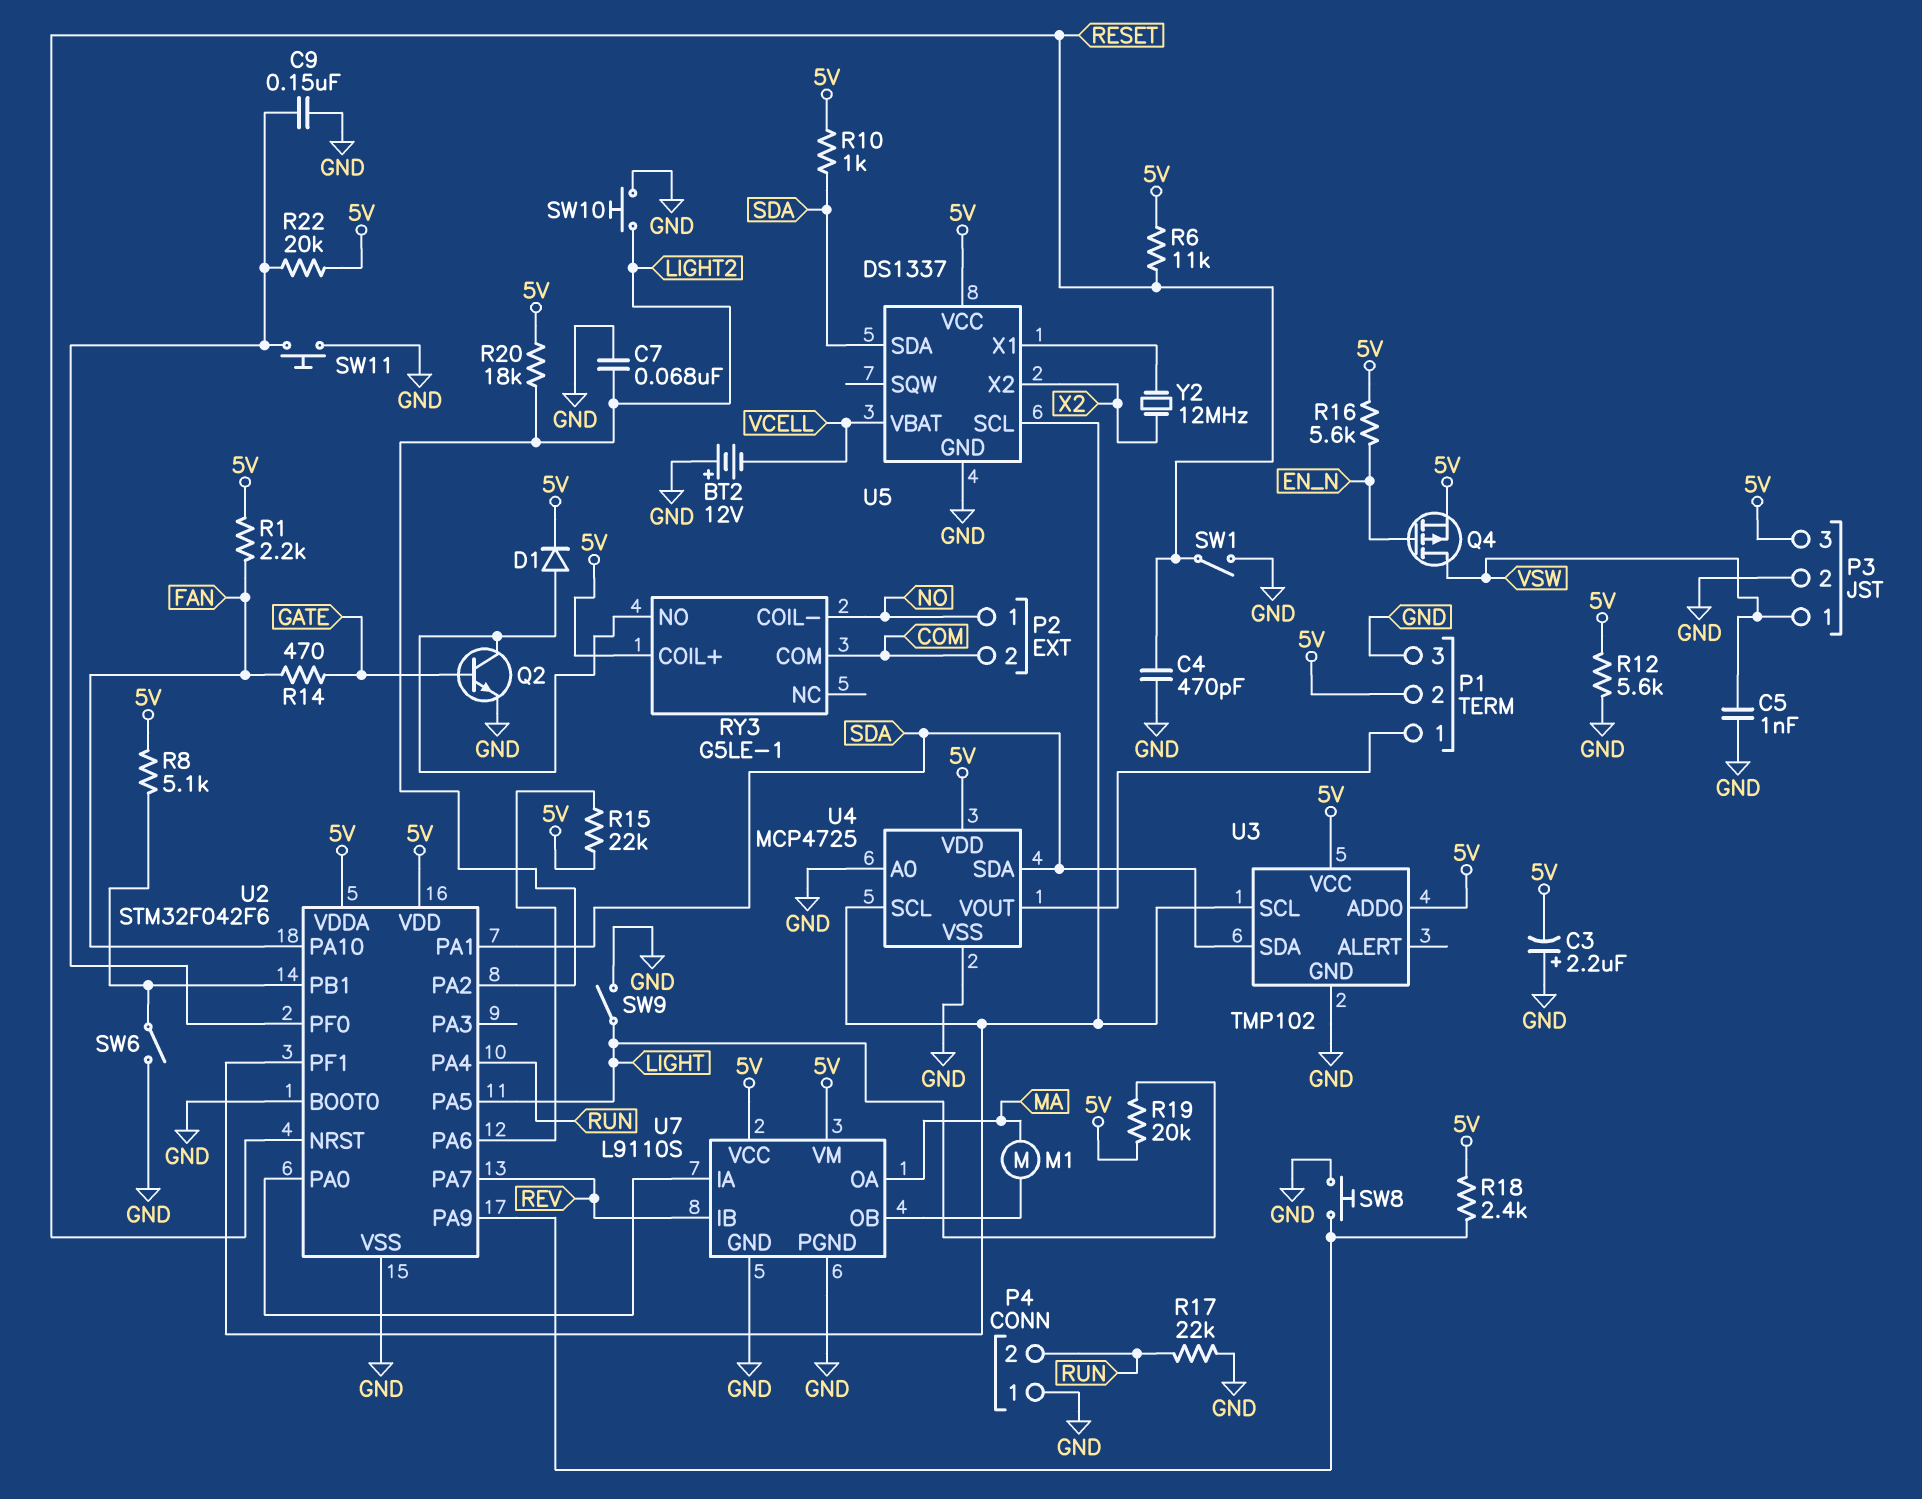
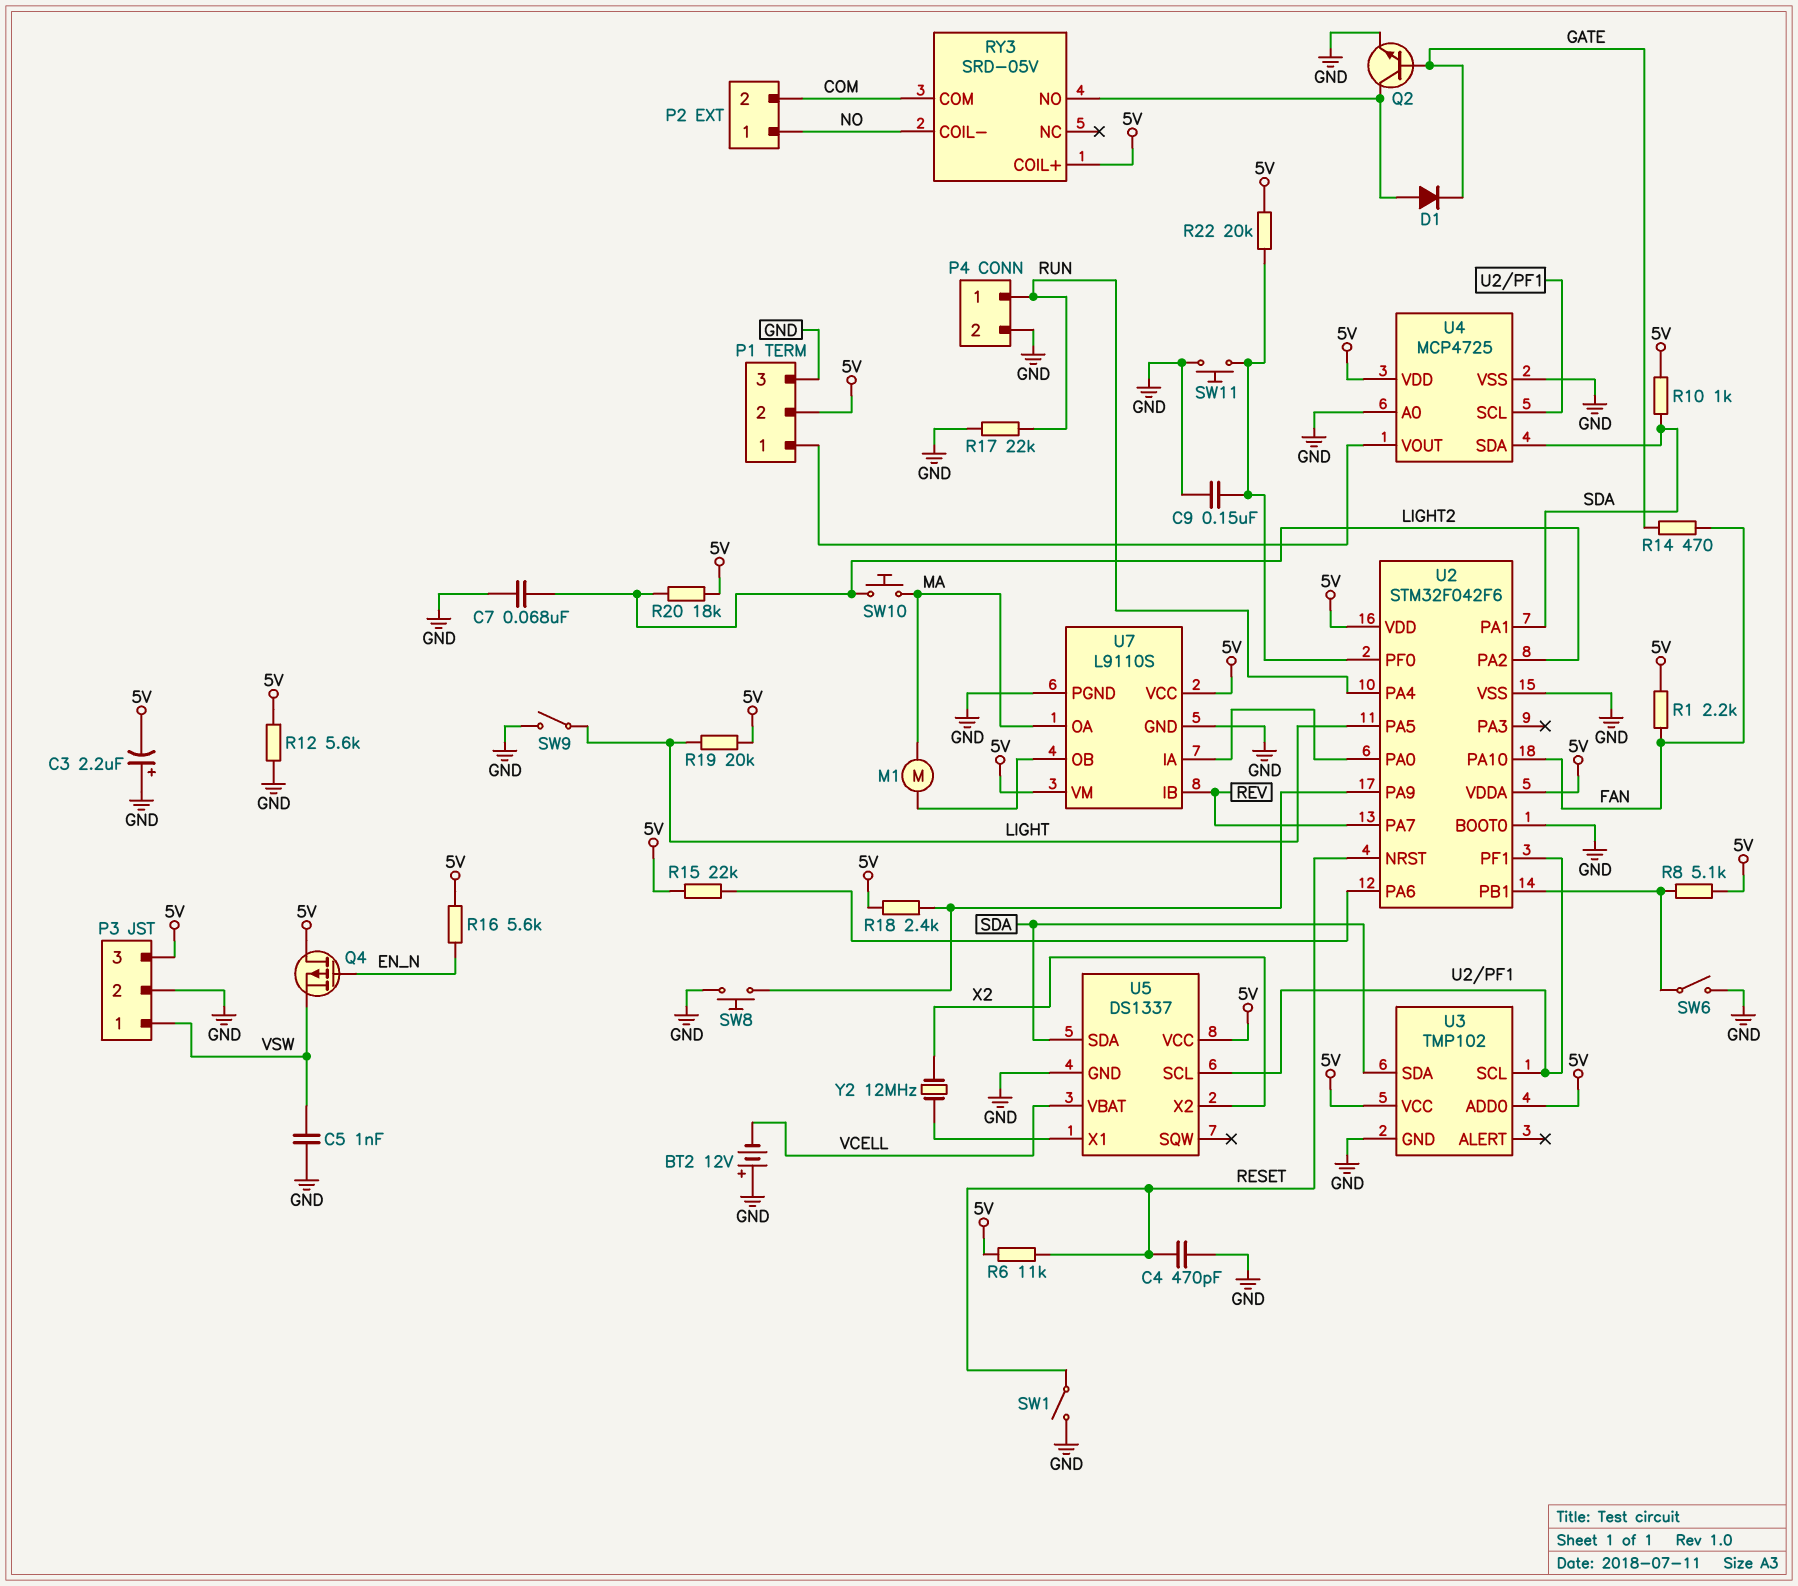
D1: diode (A RY3/NO, K 5V) -> diode (A RY3/NO, K GATE)
P4 pin 1: GND -> RUN
P4 pin 2: RUN -> GND
Q4: PMOS (G EN_N, D VSW, S 5V) -> PMOS (G EN_N, D 5V, S VSW)
RY3: G5LE-1 -> SRD-05V
SW10: button (GND, LIGHT2) -> button (LIGHT2, MA)

